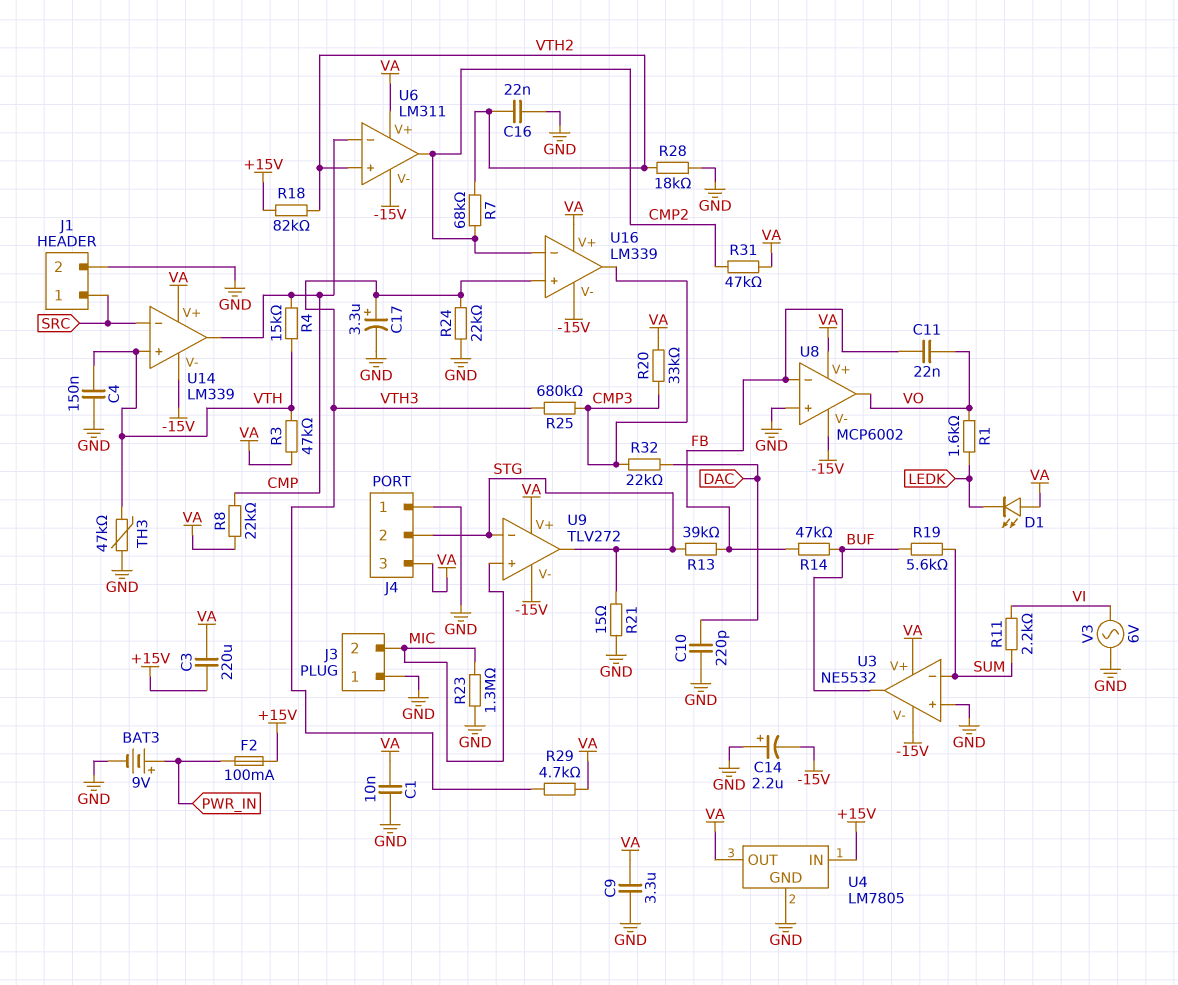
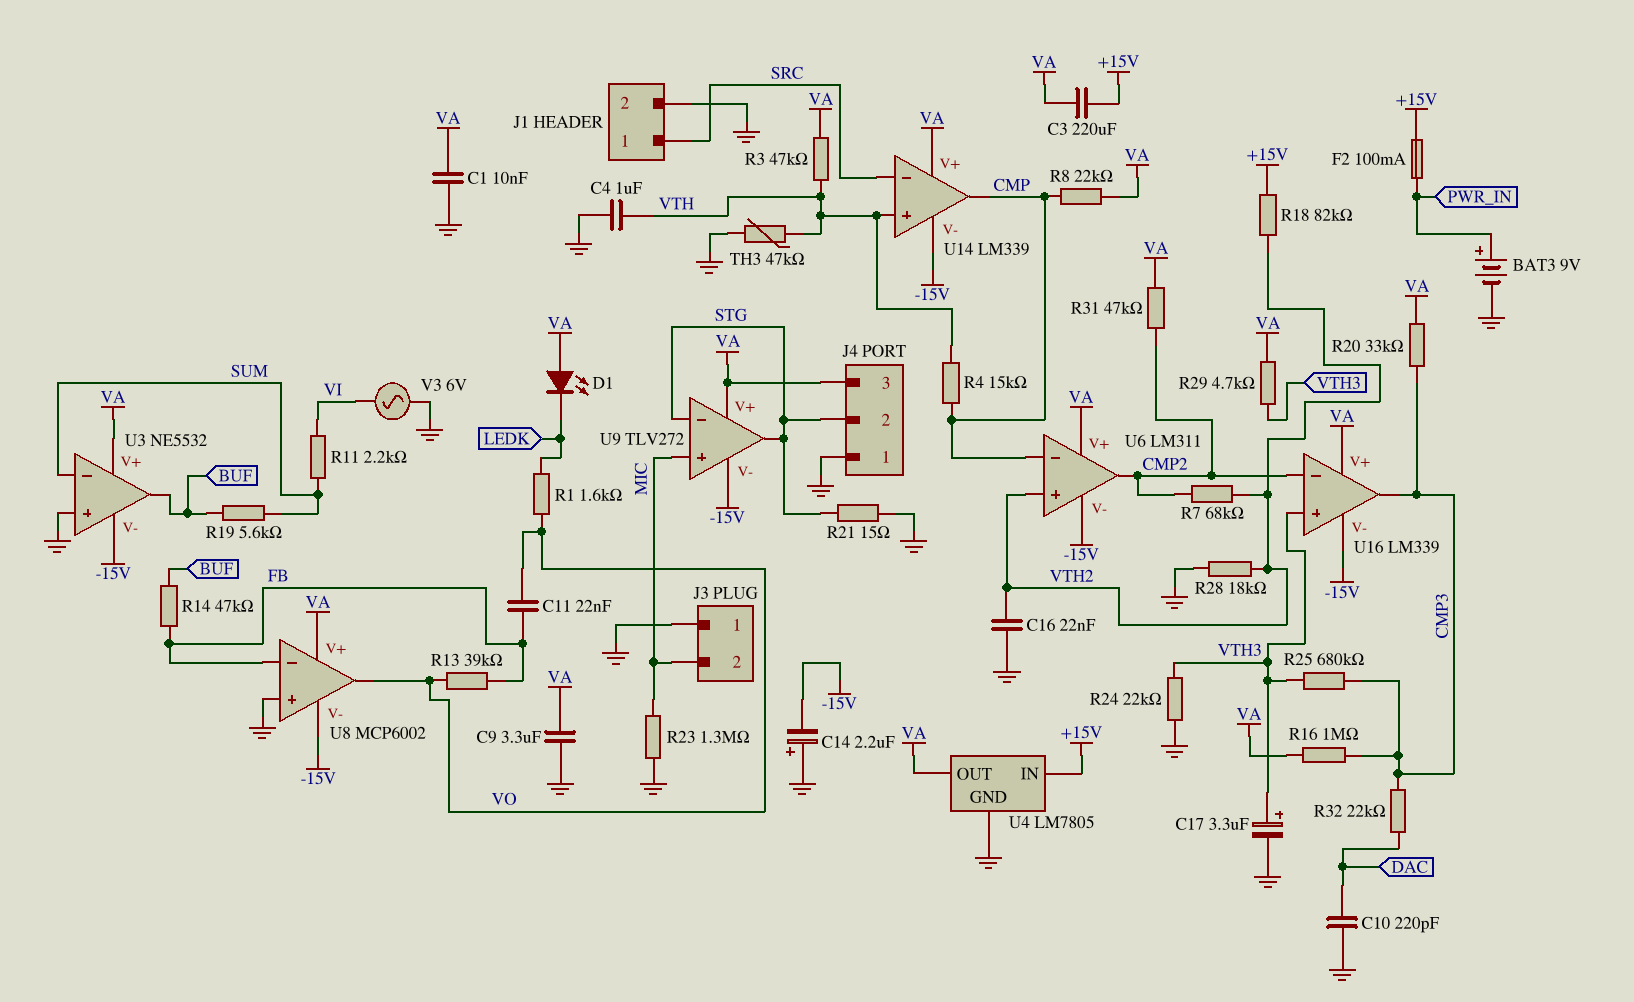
C4: 150nF (GND, VTH) -> 1uF (GND, VTH)
R13: 39k (FB, STG) -> 39k (FB, VO)
R16: none -> 1M (CMP3, VA)

